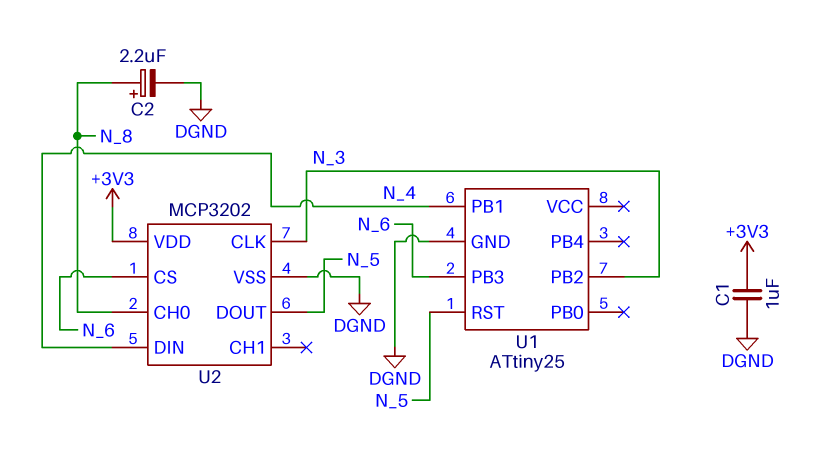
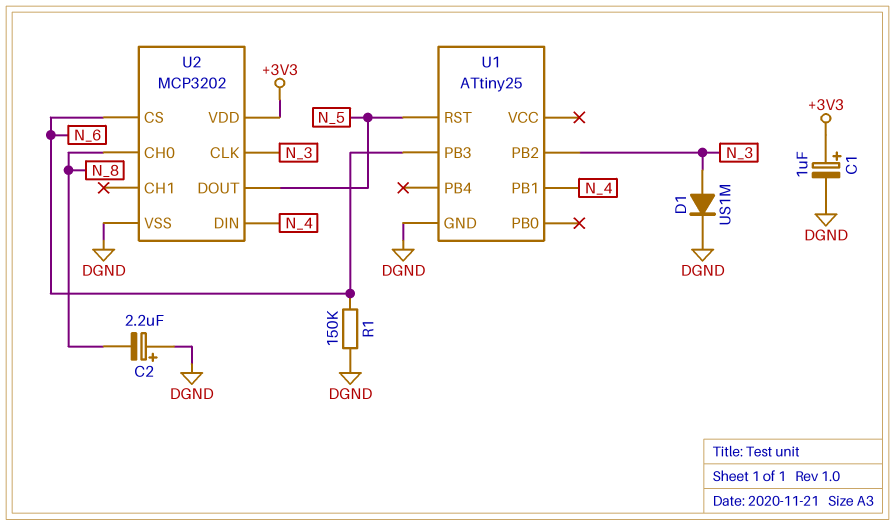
C1: 1uF (+3V3, DGND) -> 1uF (plus +3V3, minus DGND)
C2: 2.2uF (plus N_8, minus DGND) -> 2.2uF (plus DGND, minus N_8)
D1: none -> diode US1M (A N_3, K DGND)
R1: none -> 150k (DGND, N_6)

